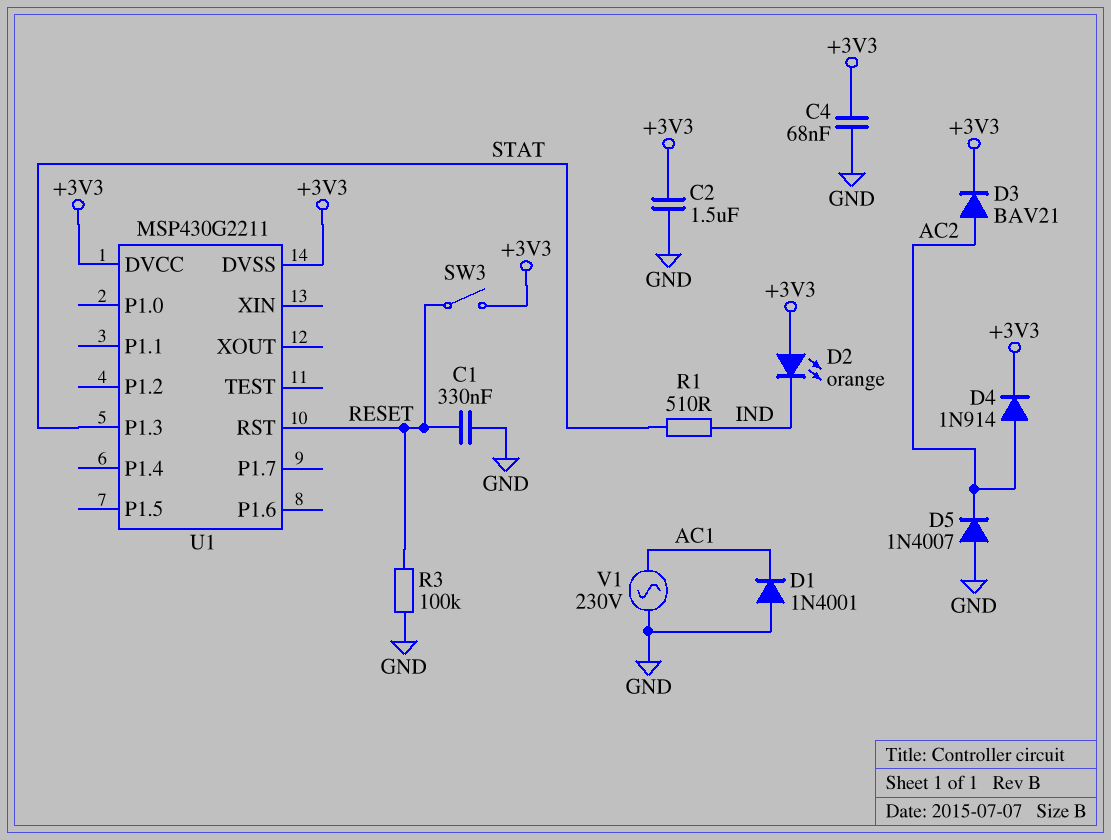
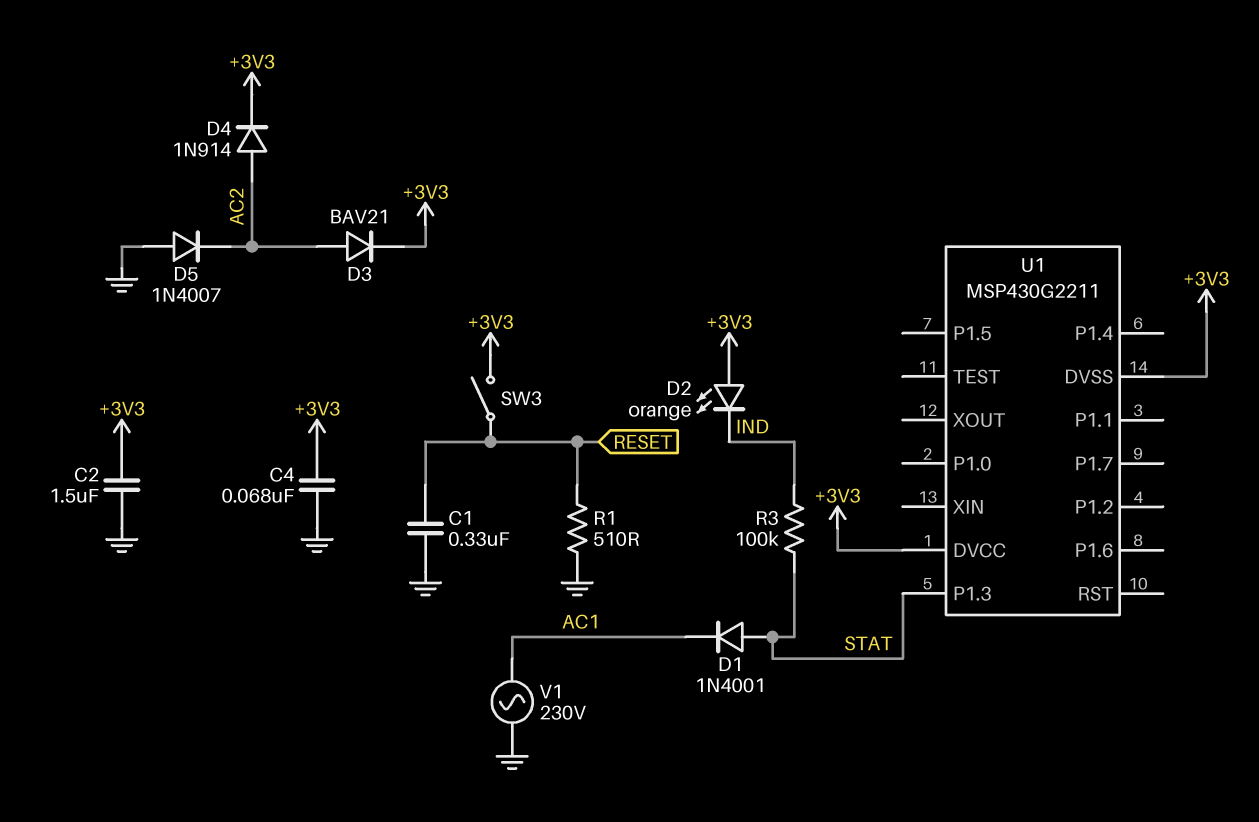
D1: diode 1N4001 (A GND, K AC1) -> diode 1N4001 (A STAT, K AC1)
R1: 510 (IND, STAT) -> 510 (GND, RESET)
R3: 100k (GND, RESET) -> 100k (IND, STAT)
U1 pin RST: RESET -> none

